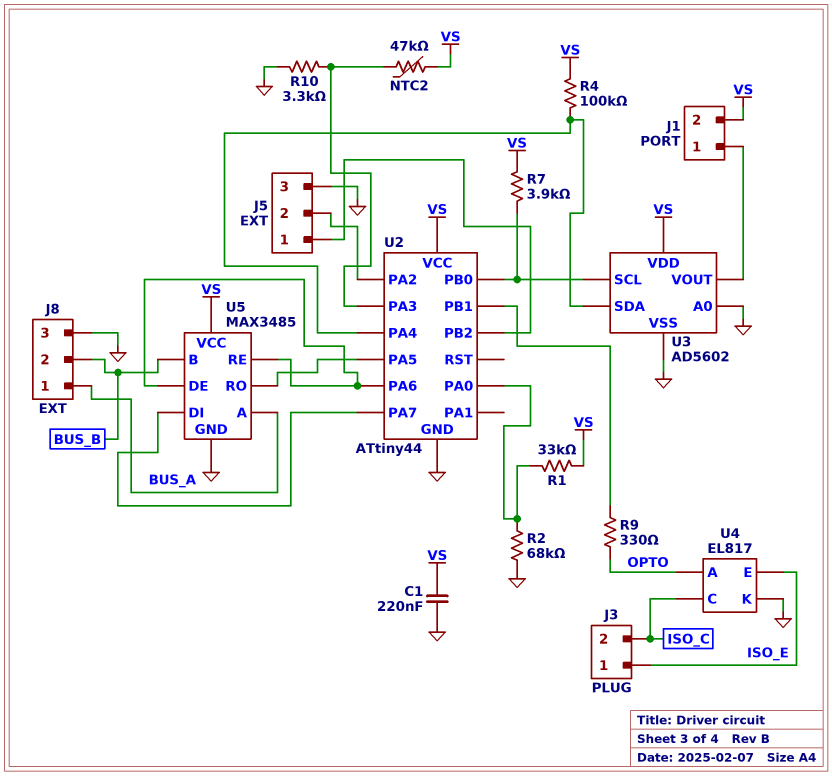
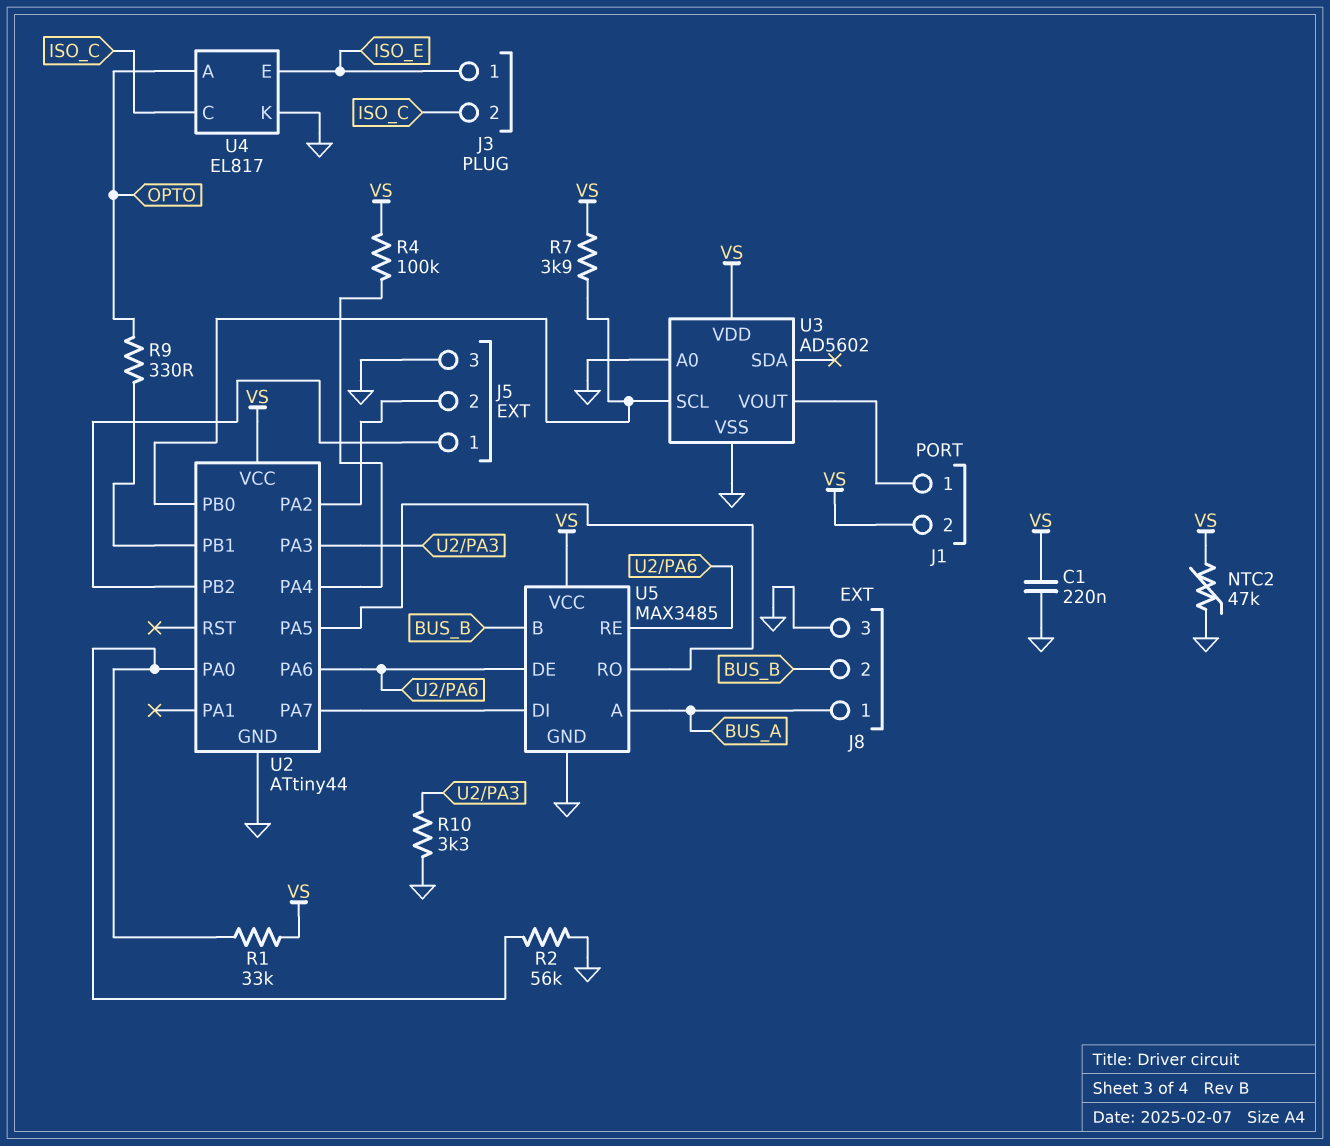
NTC2: 47k (U2/PA3, VS) -> 47k (GND, VS)
R2: 68k (GND, U2/PA0) -> 56k (GND, U2/PA0)
U3 pin SDA: U2/PA4 -> none

